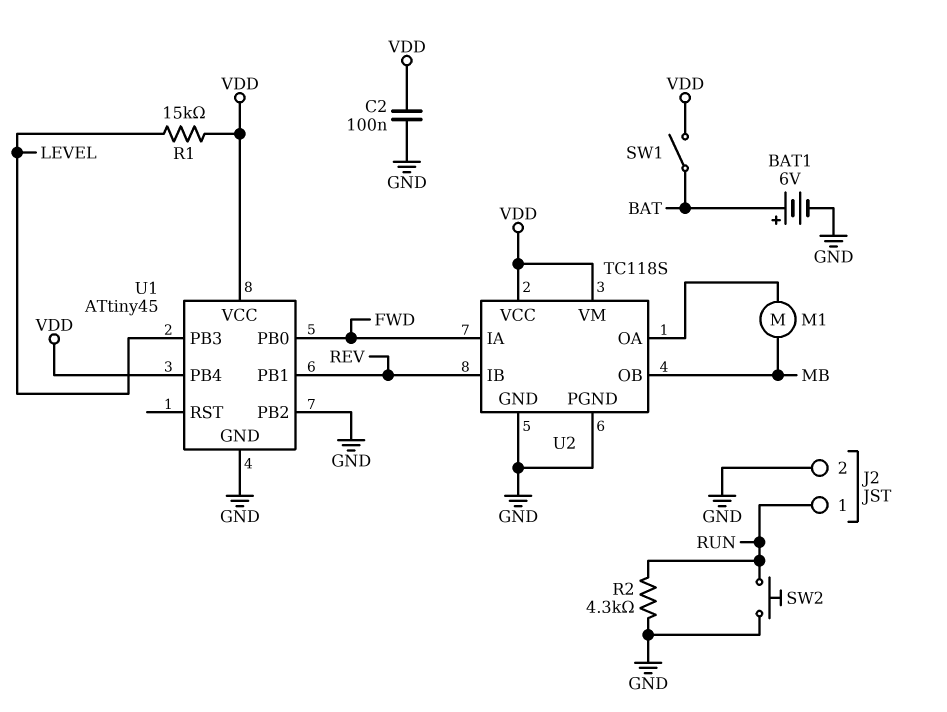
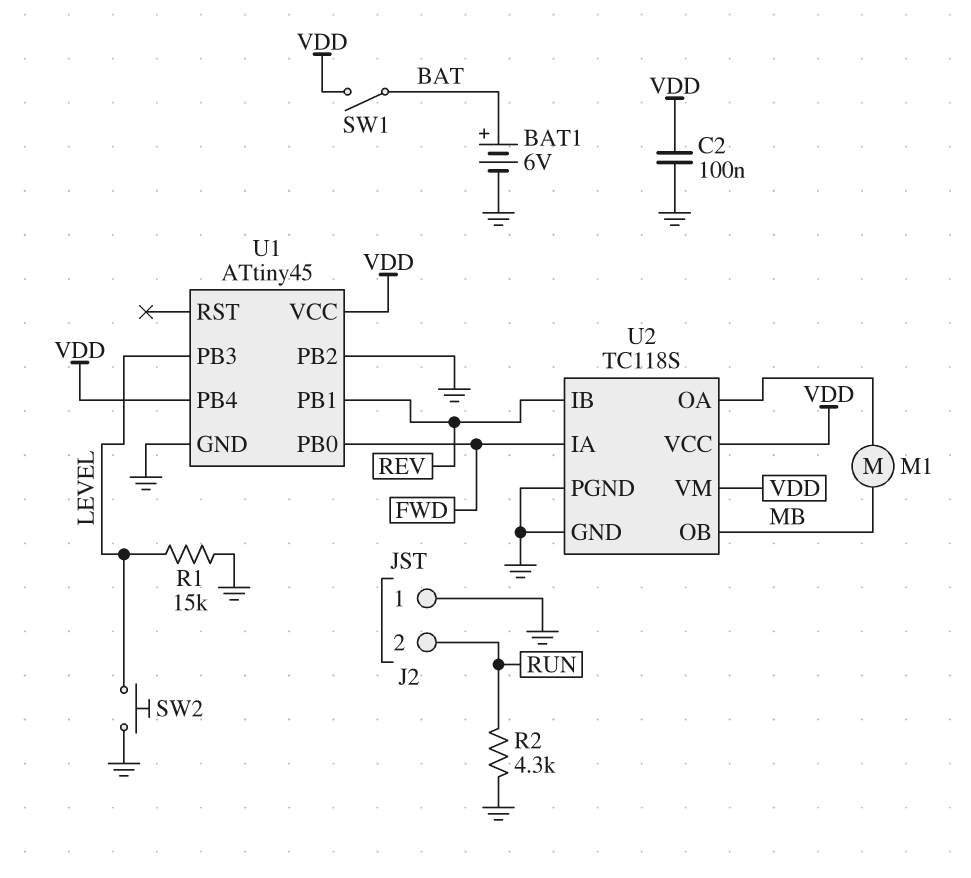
J2 pin 1: RUN -> GND
J2 pin 2: GND -> RUN
R1: 15k (LEVEL, VDD) -> 15k (GND, LEVEL)
SW2: button (GND, RUN) -> button (GND, LEVEL)

